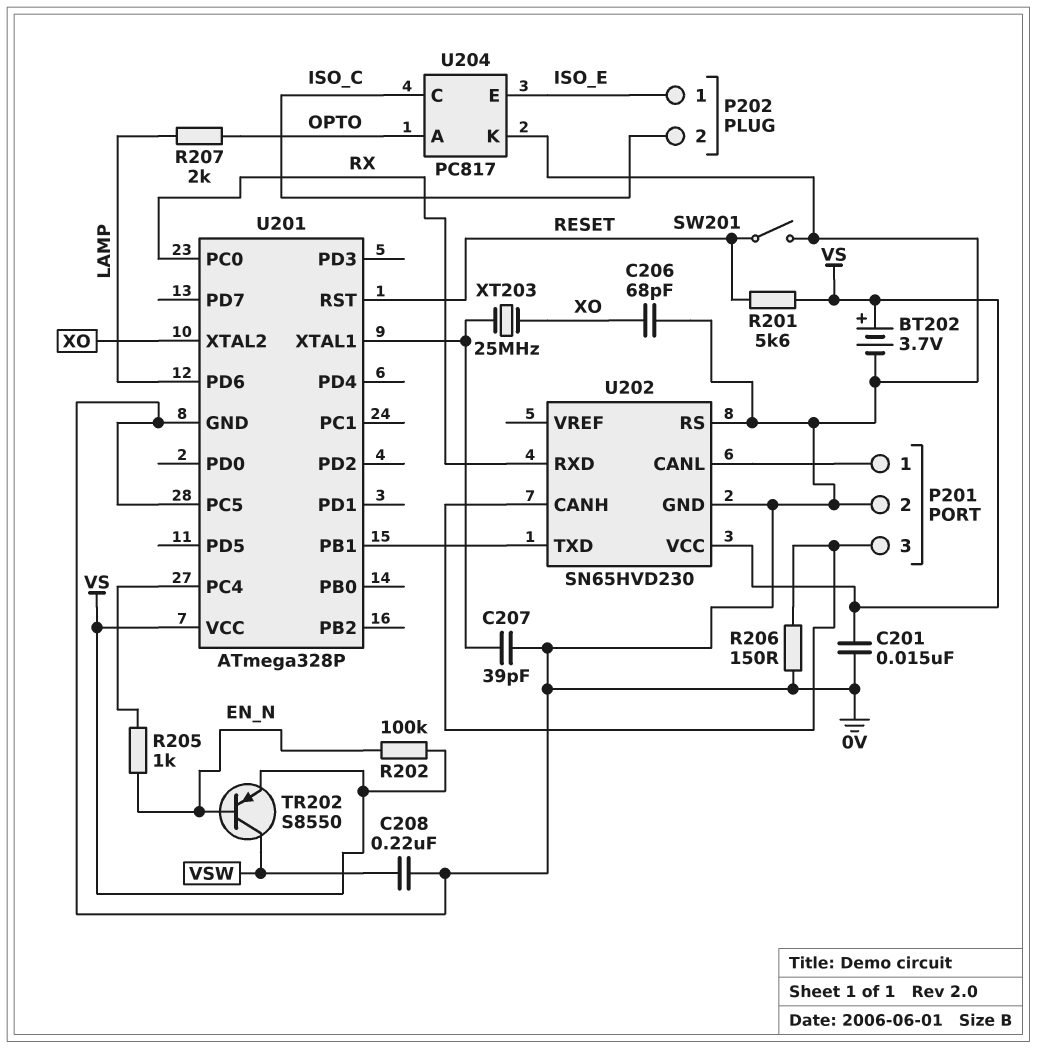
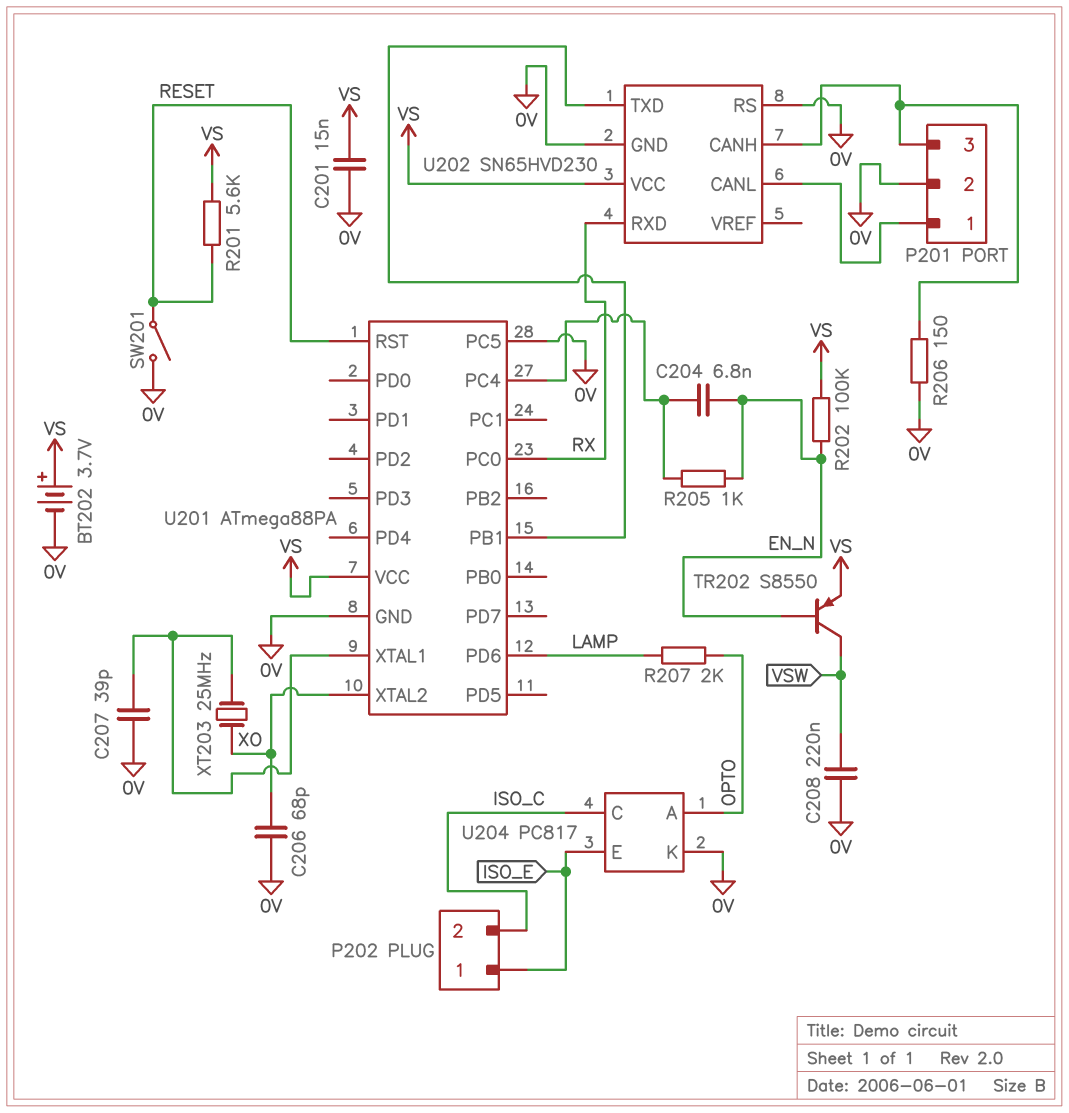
C204: none -> 6.8nF (EN_N, U201/PC4)
U201: ATmega328P -> ATmega88PA

